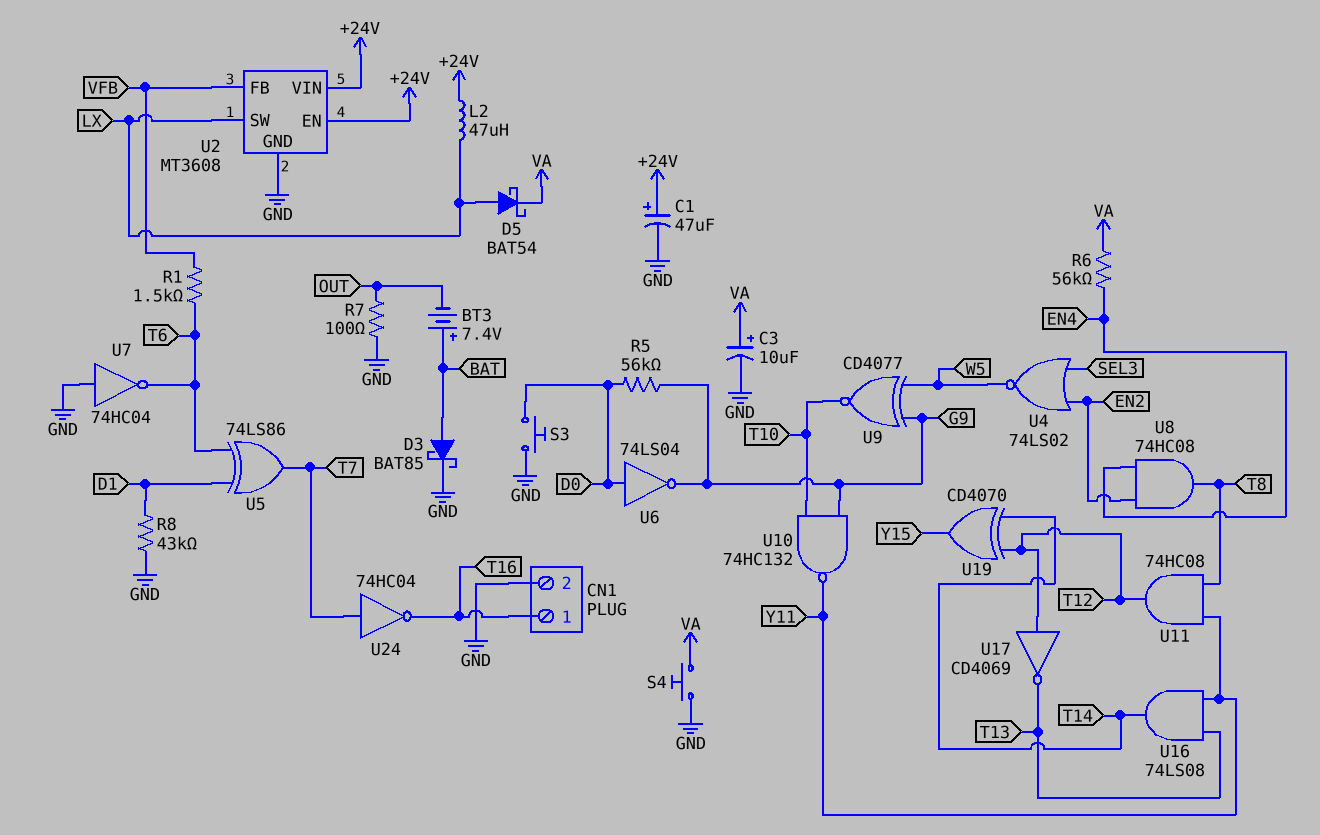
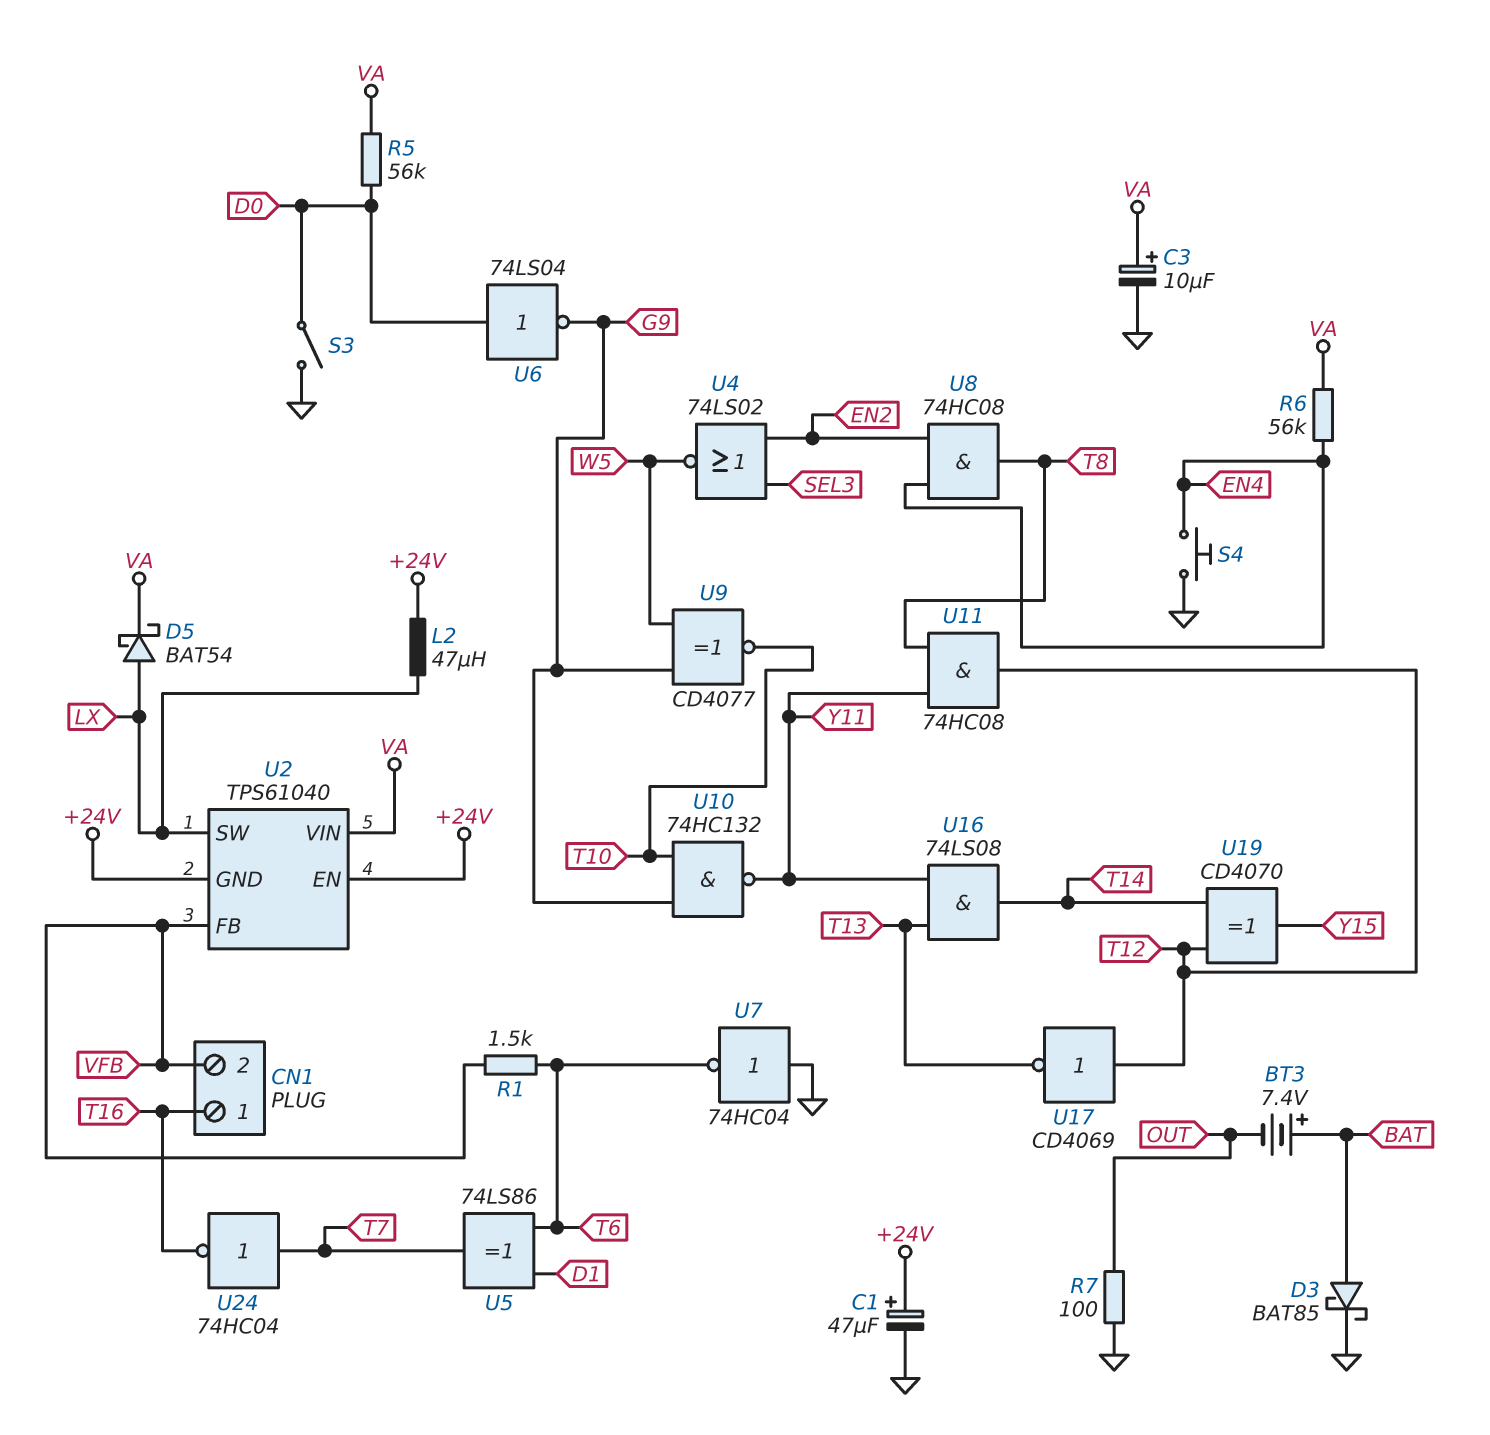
CN1 pin 2: GND -> VFB
R5: 56k (D0, G9) -> 56k (D0, VA)
R8: 43k (D1, GND) -> none
S3: button (D0, GND) -> switch (D0, GND)
S4: button (GND, VA) -> button (EN4, GND)
U2: MT3608 -> TPS61040
U2 pin GND: GND -> +24V
U2 pin VIN: +24V -> VA

